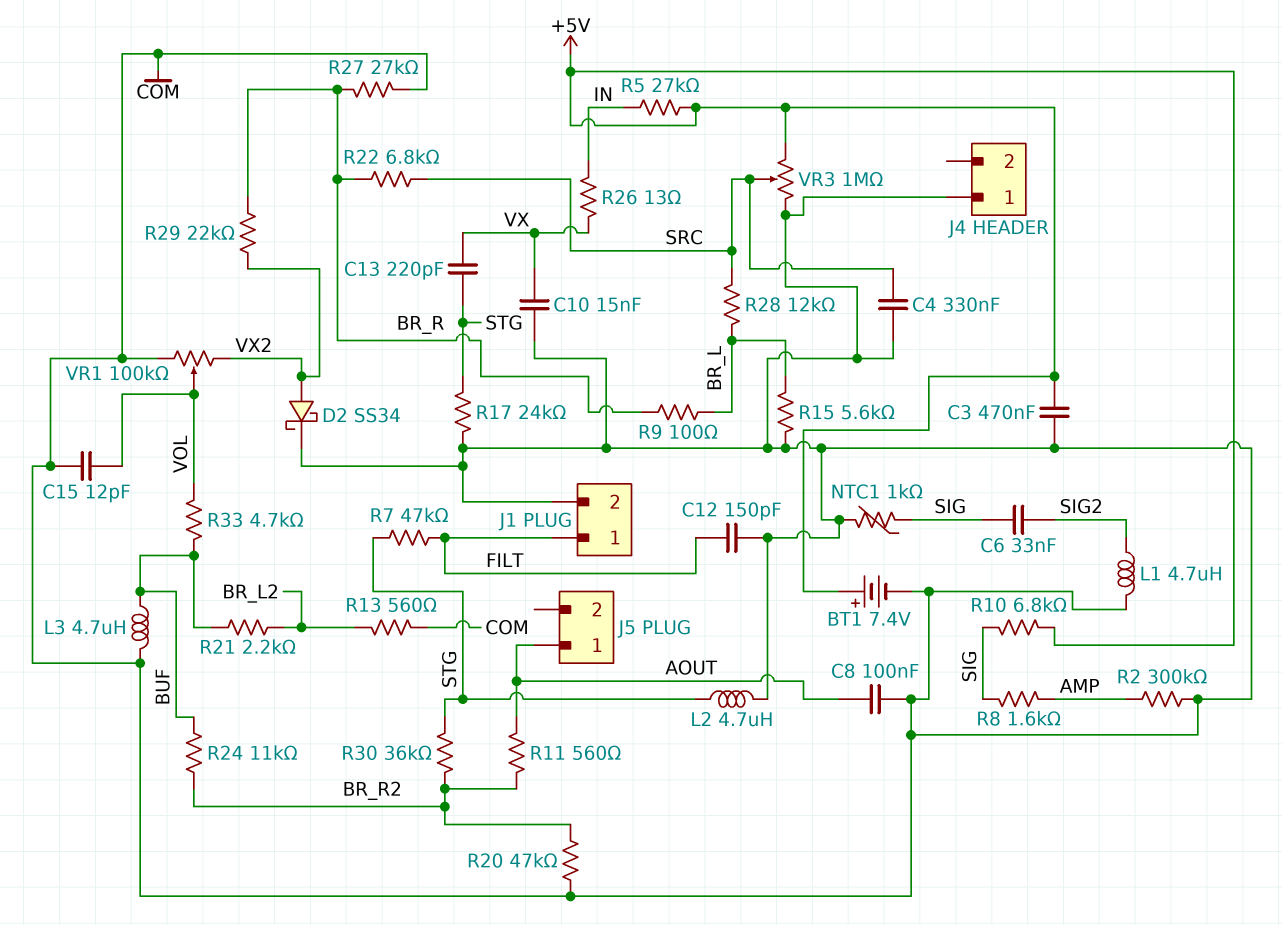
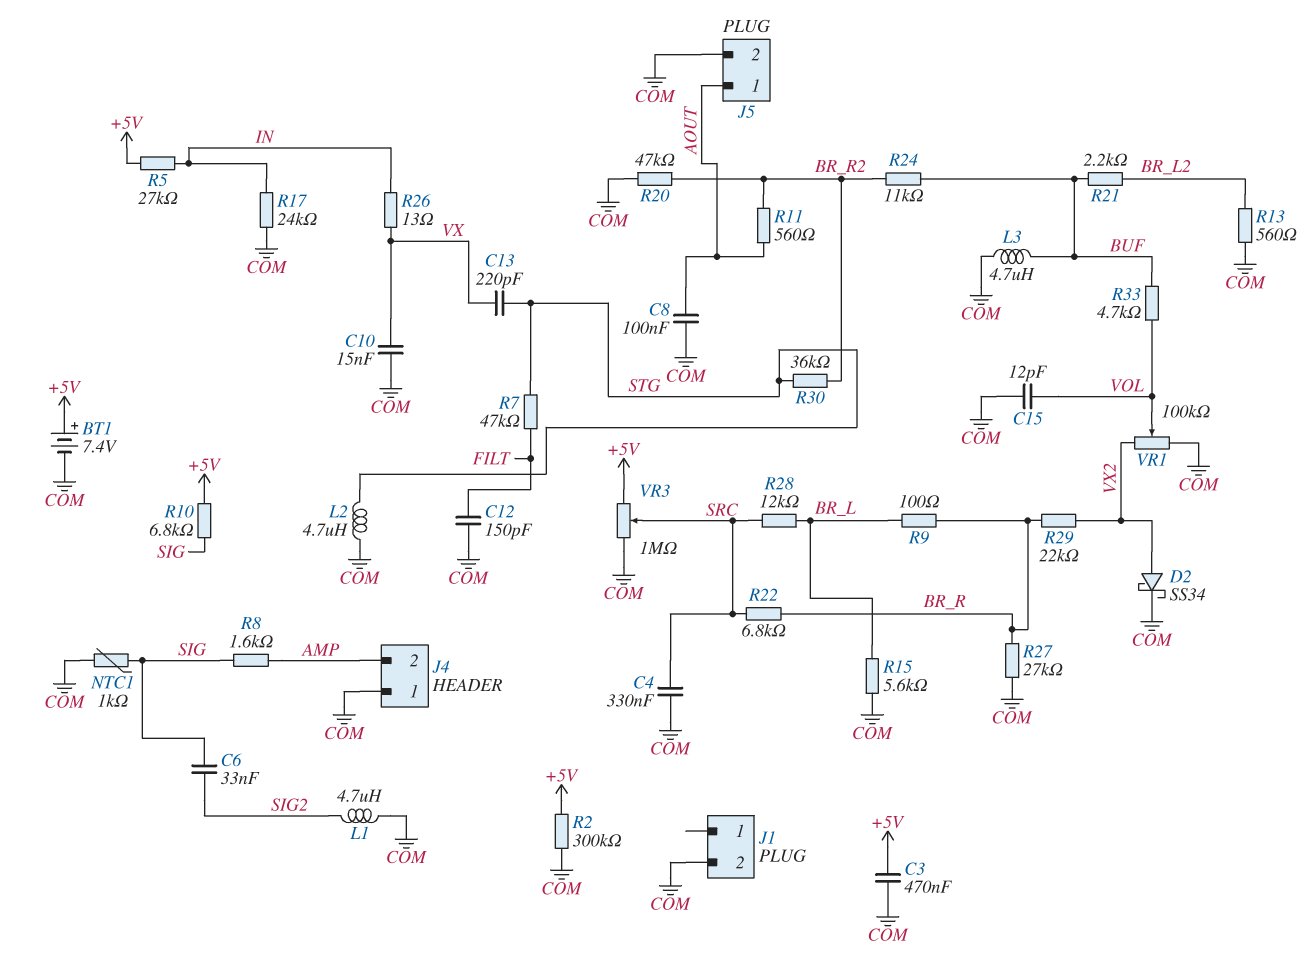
J1 pin 1: FILT -> none
J4 pin 2: none -> AMP
J5 pin 2: none -> COM
R2: 300k (AMP, COM) -> 300k (+5V, COM)
R17: 24k (COM, STG) -> 24k (COM, IN)

